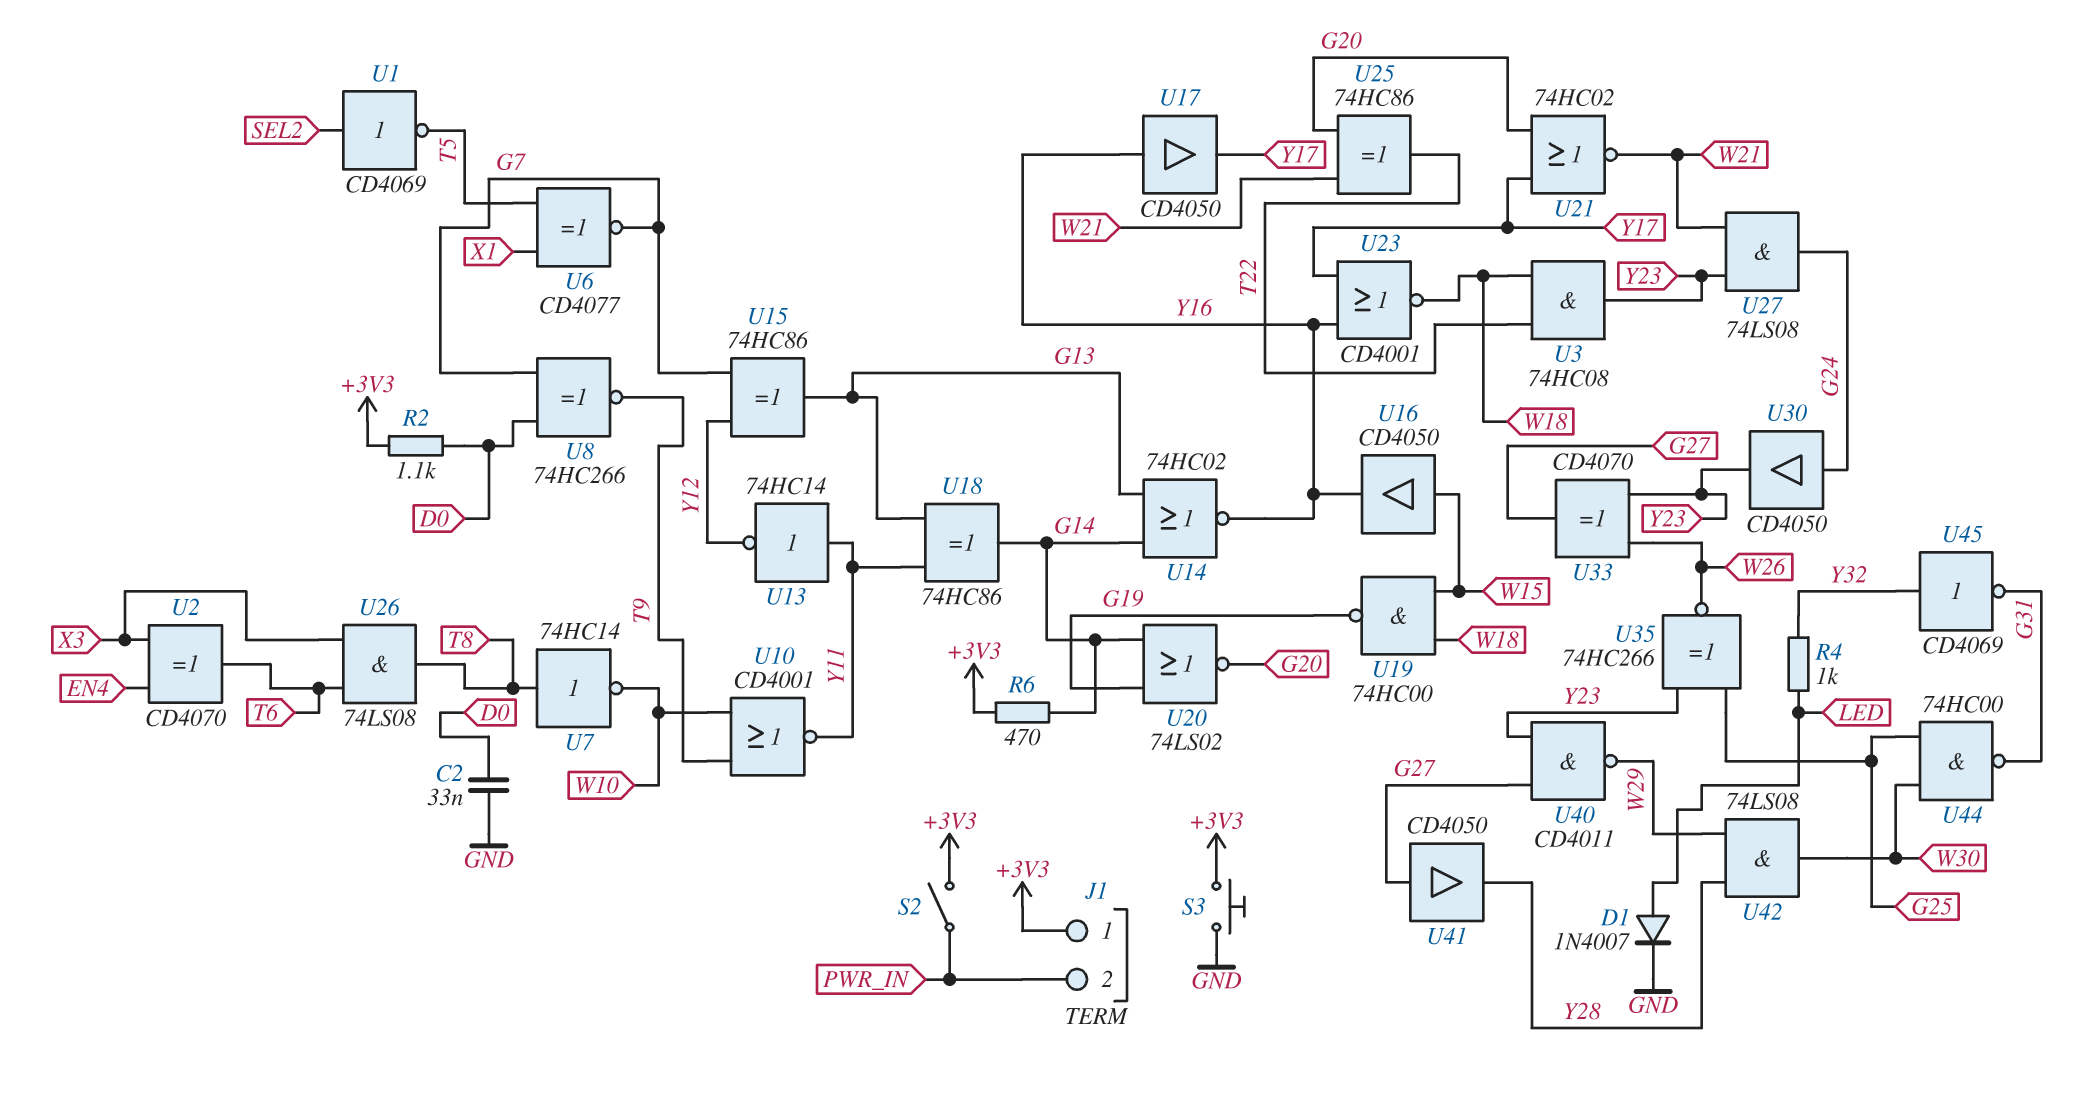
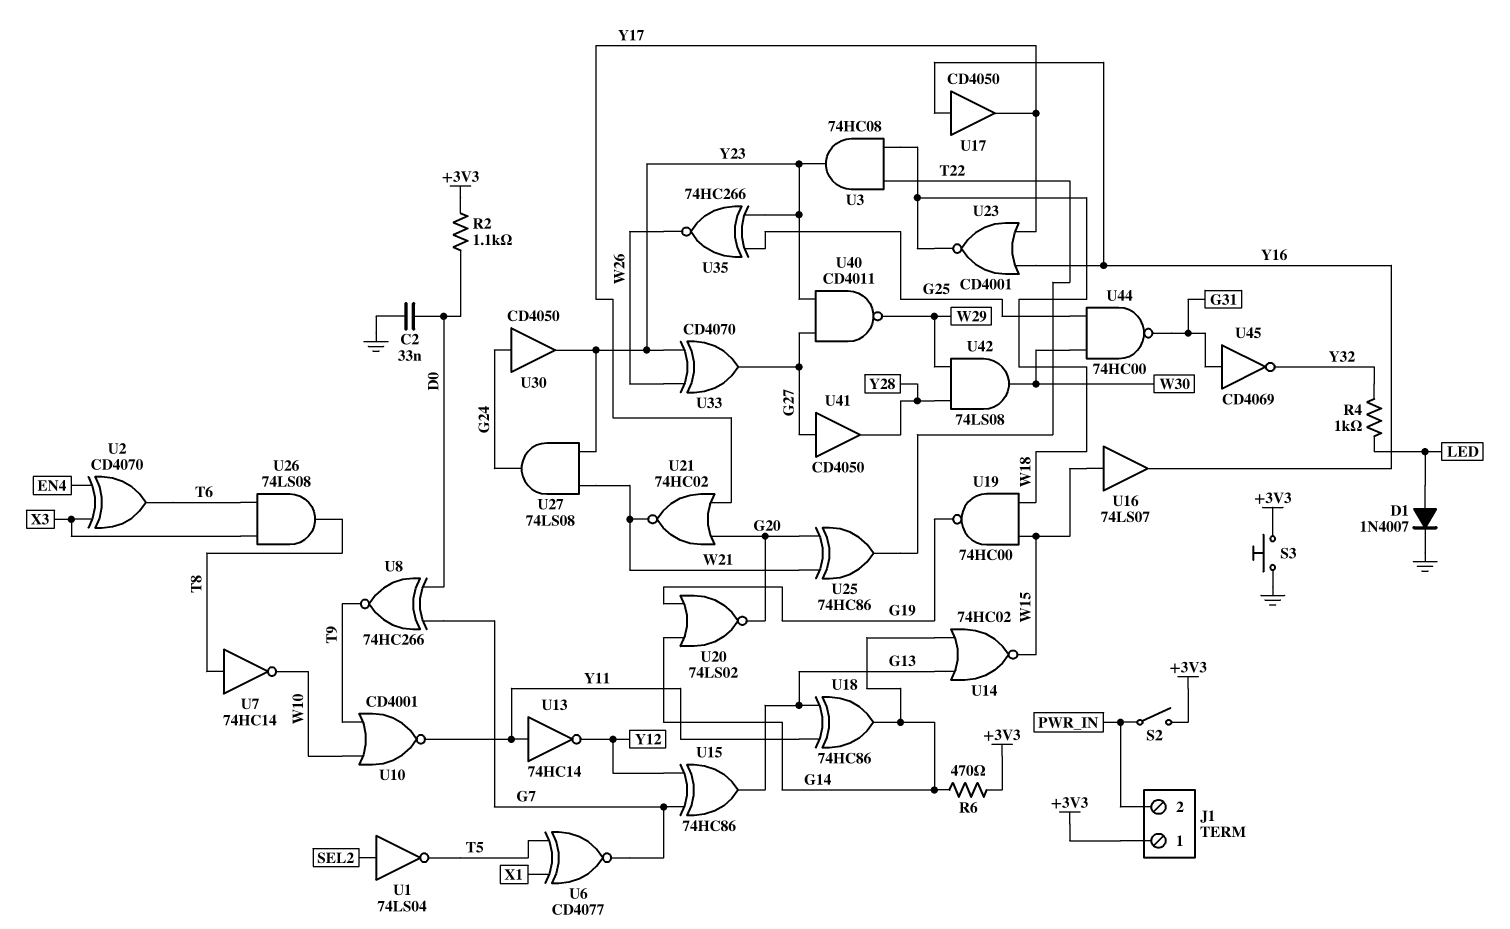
U1: NOT CD4069 (in SEL2, out T5) -> NOT 74LS04 (in SEL2, out T5)
U14: NOR 74HC02 (in G13, in G14, out Y16) -> NOR 74HC02 (in G13, in G14, out W15)
U16: buffer CD4050 (in W15, out Y16) -> buffer 74LS07 (in W15, out Y16)
U45: NOT CD4069 (in Y32, out G31) -> NOT CD4069 (in G31, out Y32)

